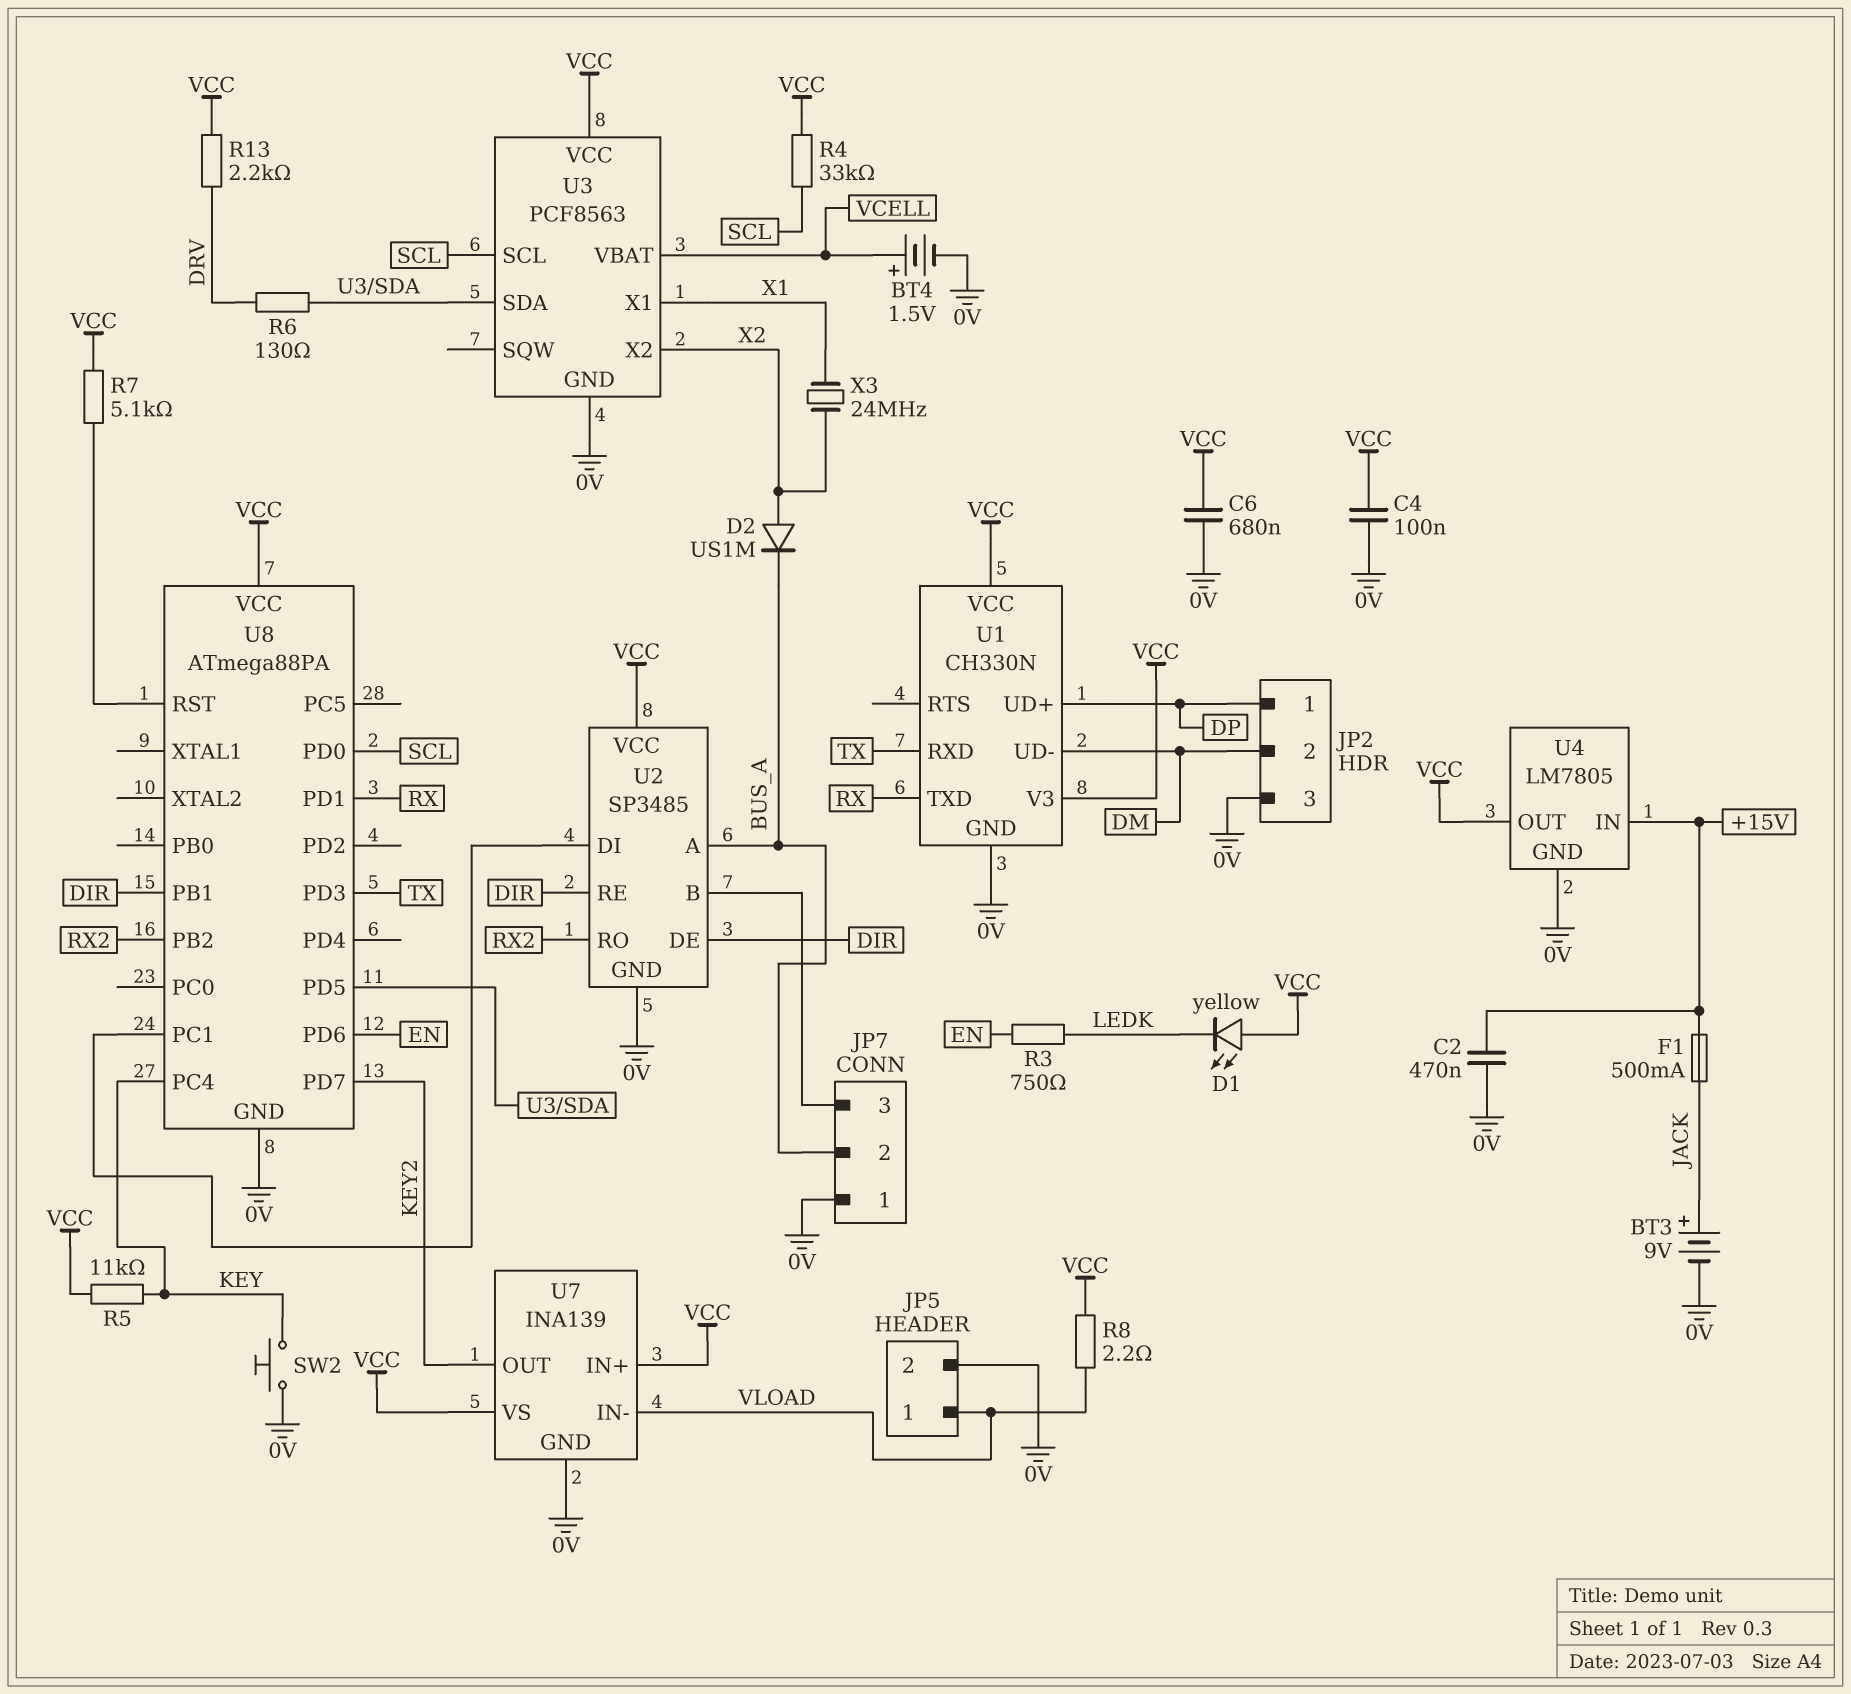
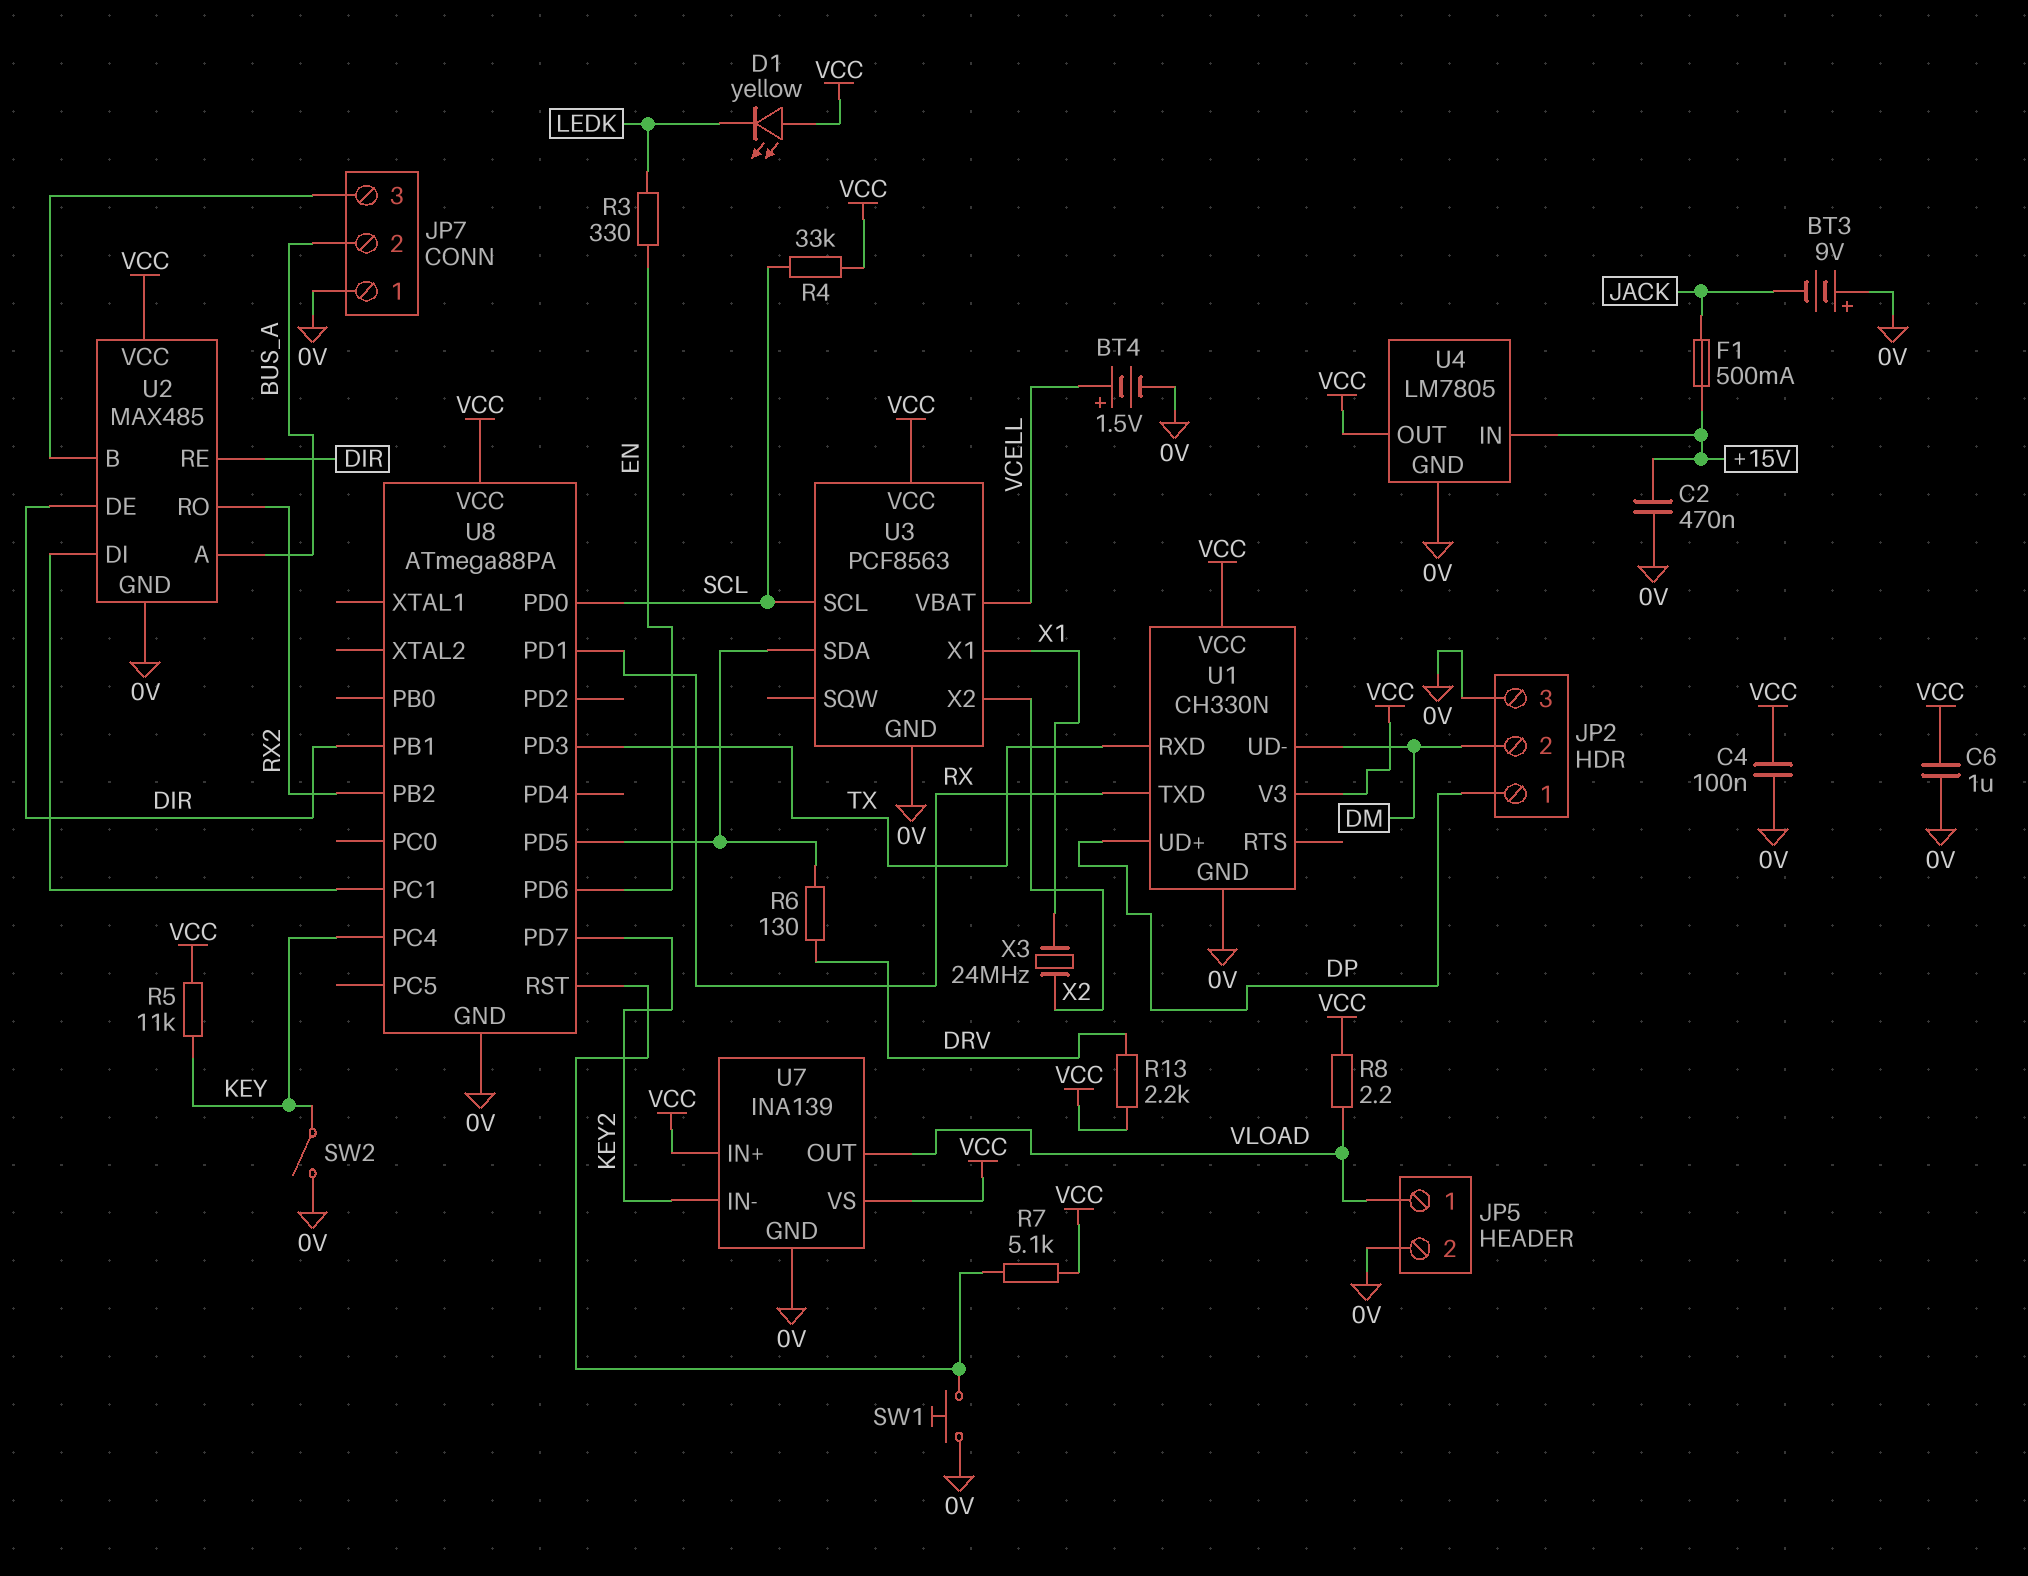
BT3: 9V (plus JACK, minus 0V) -> 9V (plus 0V, minus JACK)
C6: 680nF (0V, VCC) -> 1uF (0V, VCC)
D2: diode US1M (A X2, K BUS_A) -> none
R3: 750 (EN, LEDK) -> 330 (EN, LEDK)
SW1: none -> button (0V, U8/RST)
SW2: button (0V, KEY) -> switch (0V, KEY)
U2: SP3485 -> MAX485
U7 pin IN-: VLOAD -> KEY2
U7 pin OUT: KEY2 -> VLOAD

